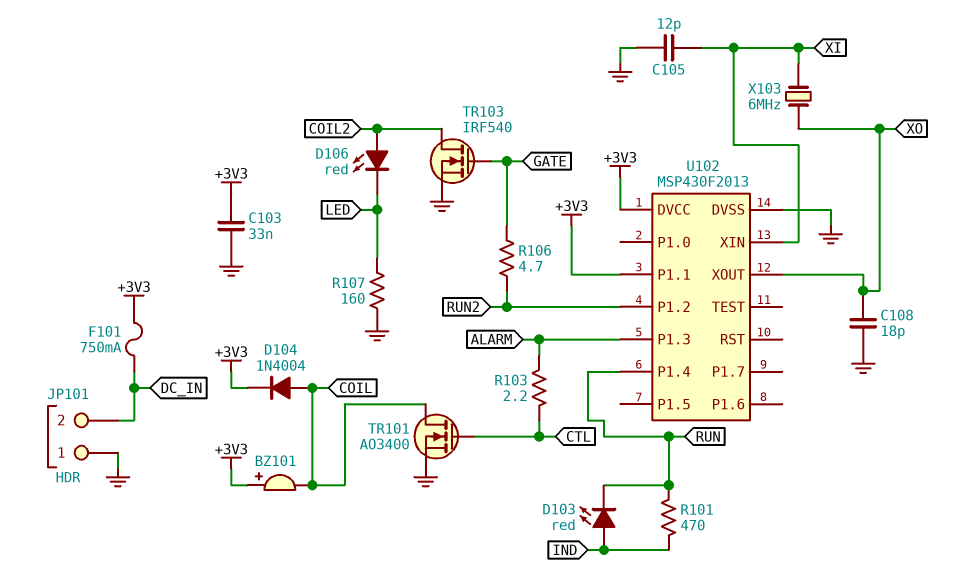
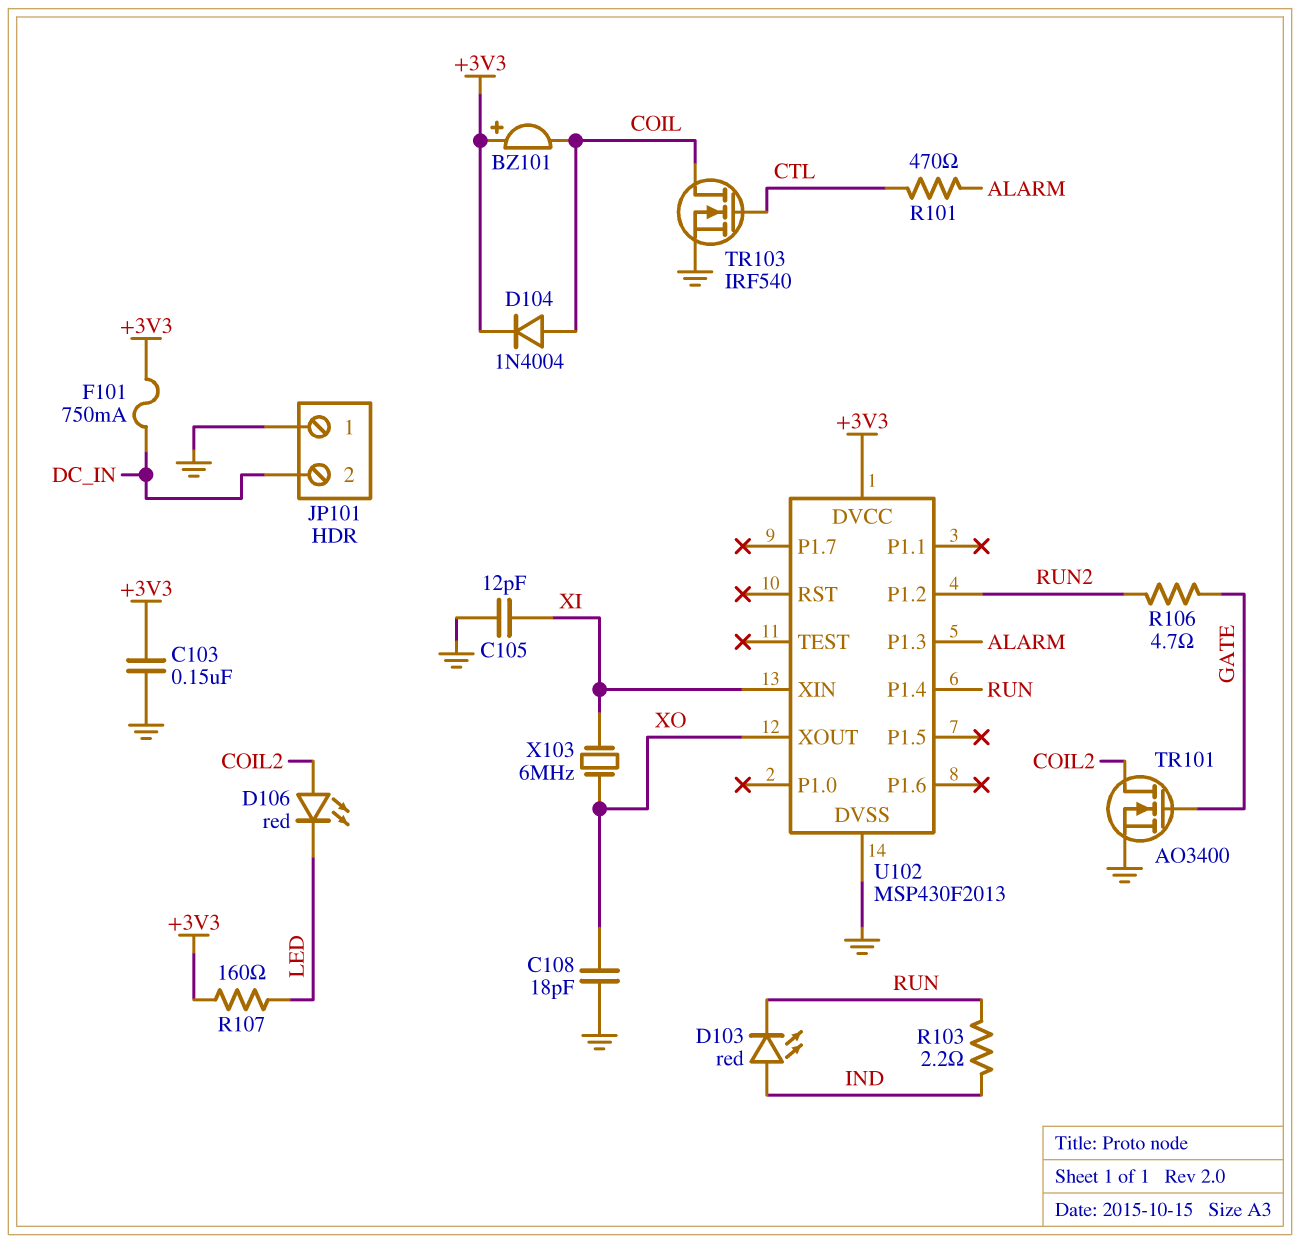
C103: 33nF (+3V3, GND) -> 150nF (+3V3, GND)
R101: 470 (IND, RUN) -> 470 (ALARM, CTL)
R103: 2.2 (ALARM, CTL) -> 2.2 (IND, RUN)
R107: 160 (GND, LED) -> 160 (+3V3, LED)
TR101: NMOS AO3400 (G CTL, D COIL, S GND) -> NMOS AO3400 (G GATE, D COIL2, S GND)
TR103: NMOS IRF540 (G GATE, D COIL2, S GND) -> NMOS IRF540 (G CTL, D COIL, S GND)
U102 pin P1.1: +3V3 -> none

